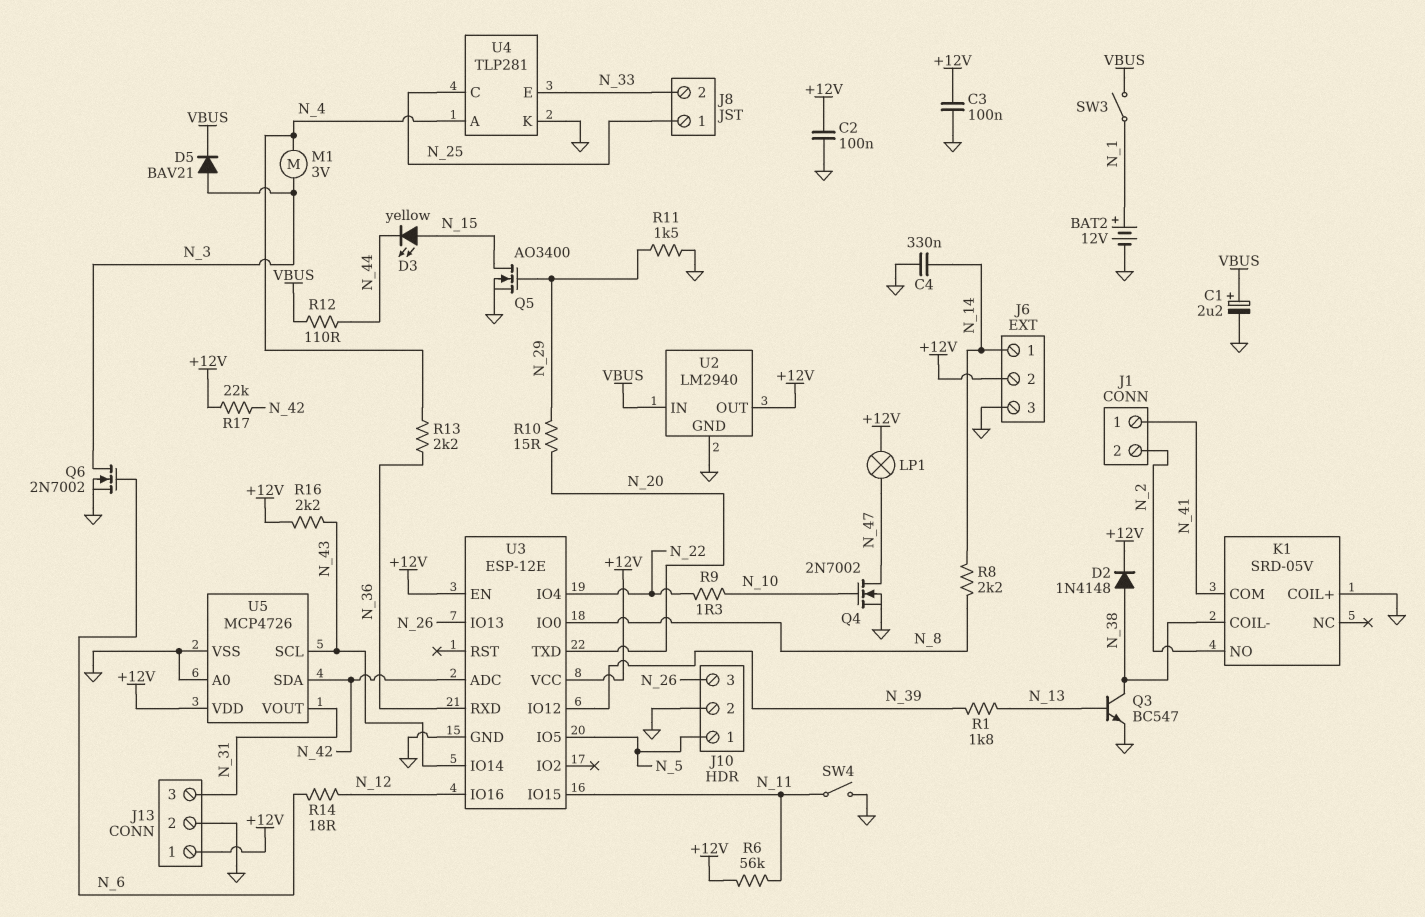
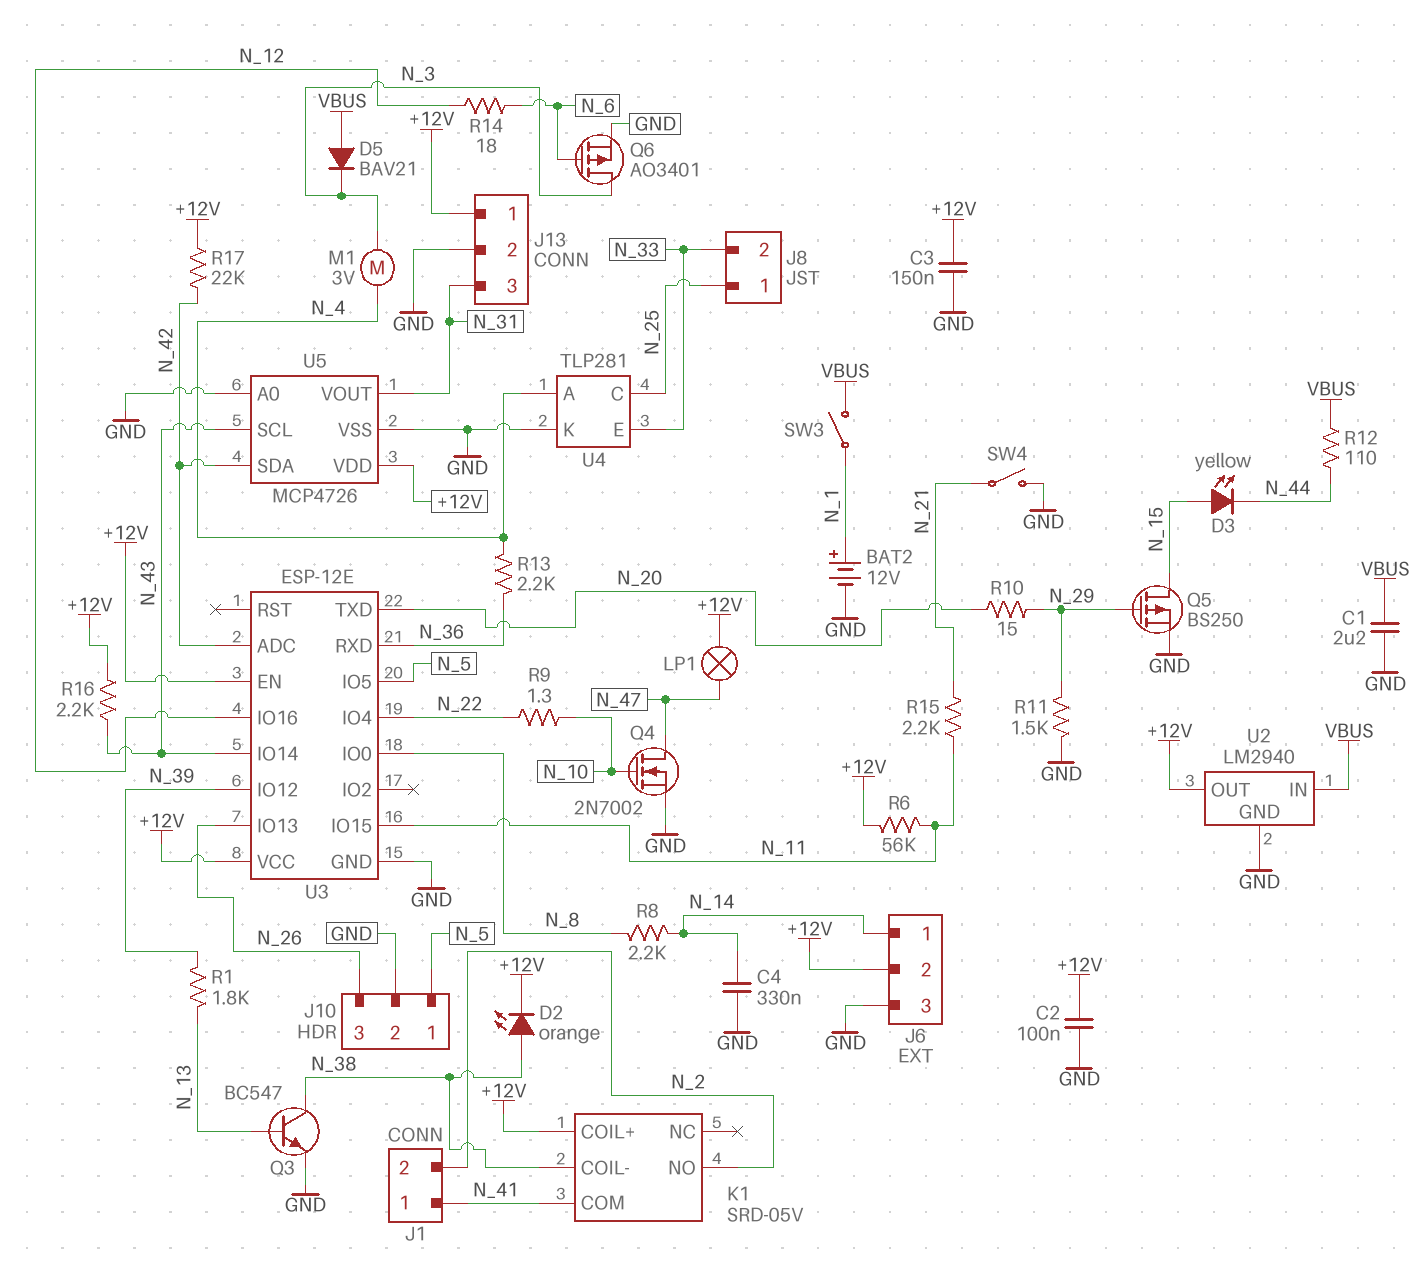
C1: 2.2uF (plus VBUS, minus GND) -> 2.2uF (GND, VBUS)
C3: 100nF (+12V, GND) -> 150nF (+12V, GND)
D2: diode 1N4148 (A N_38, K +12V) -> LED orange (A N_38, K +12V)
D5: diode BAV21 (A N_3, K VBUS) -> diode BAV21 (A VBUS, K N_3)
K1 pin COIL+: GND -> +12V
Q5: NMOS AO3400 (G N_29, D N_15, S GND) -> PMOS BS250 (G N_29, D N_15, S GND)
Q6: NMOS 2N7002 (G N_6, D N_3, S GND) -> PMOS AO3401 (G N_6, D N_3, S GND)
R15: none -> 2.2k (N_11, N_21)
SW4: switch (GND, N_11) -> switch (GND, N_21)

